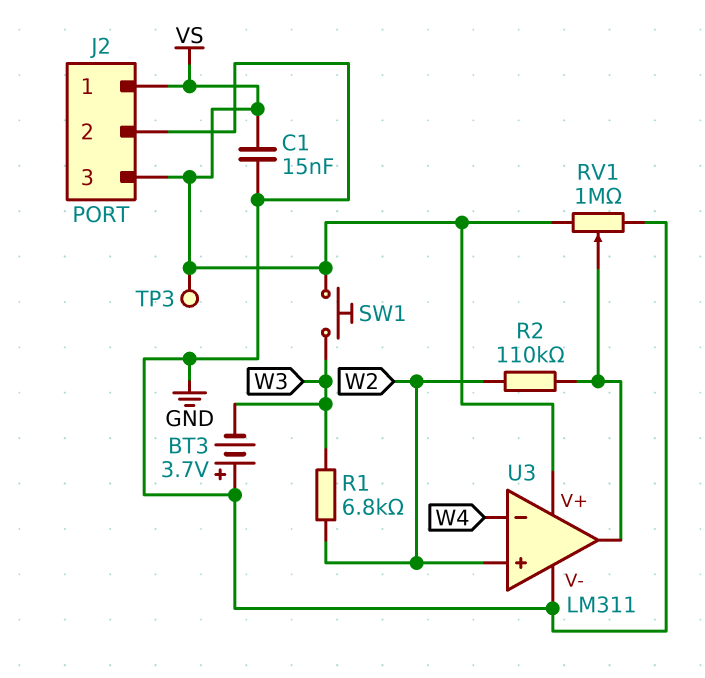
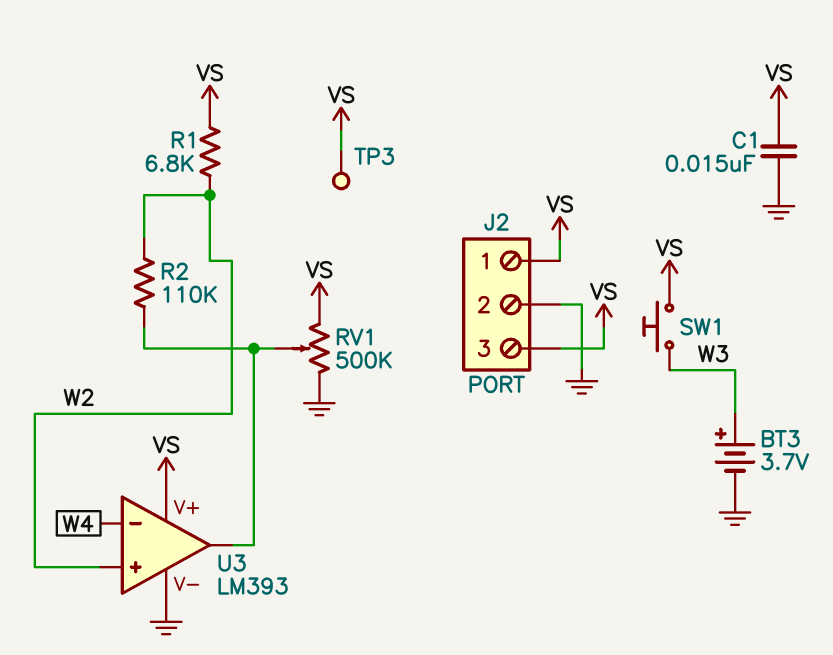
BT3: 3.7V (plus GND, minus W3) -> 3.7V (plus W3, minus GND)
R1: 6.8k (W2, W3) -> 6.8k (VS, W2)
RV1: 1M (GND, VS, wiper U3/out) -> 500k (GND, VS, wiper U3/out)
U3: LM311 -> LM393

